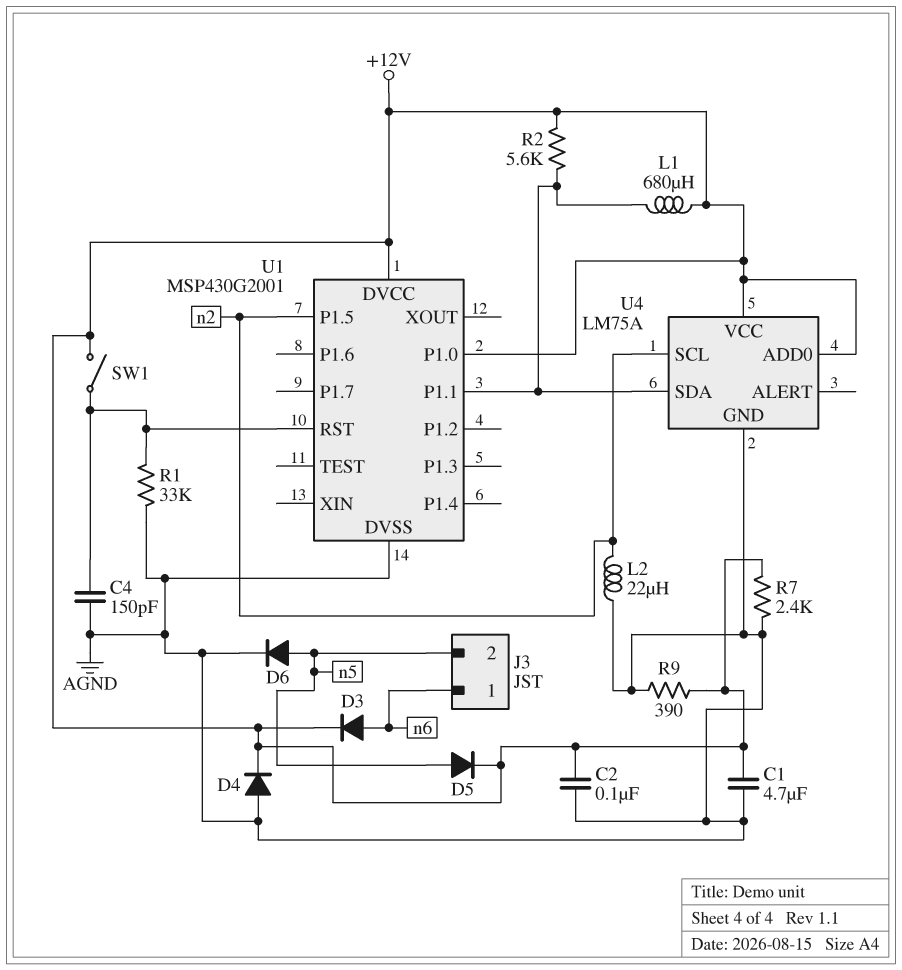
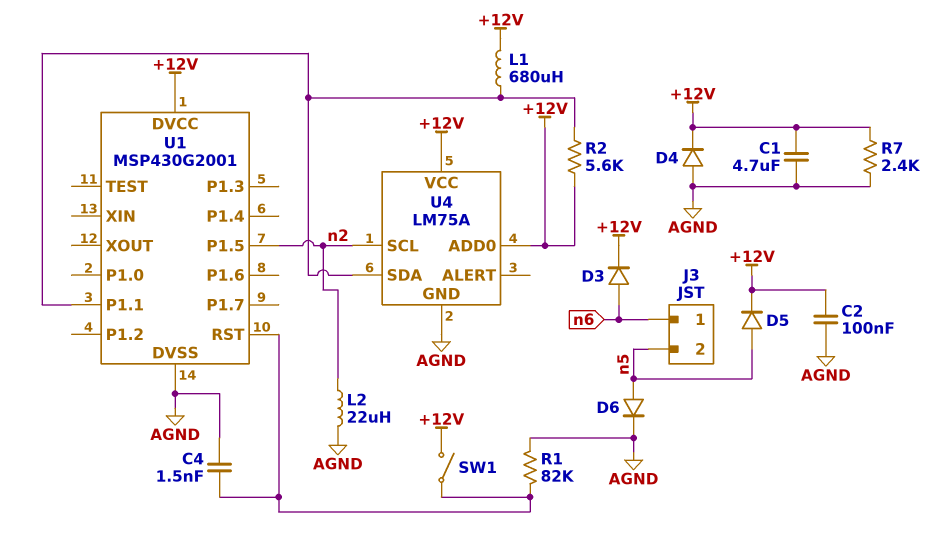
C4: 150pF (AGND, U1/RST) -> 1.5nF (AGND, U1/RST)
R1: 33k (AGND, U1/RST) -> 82k (AGND, U1/RST)
R9: 390 (+12V, AGND) -> none
U1 pin P1.0: +12V -> none

